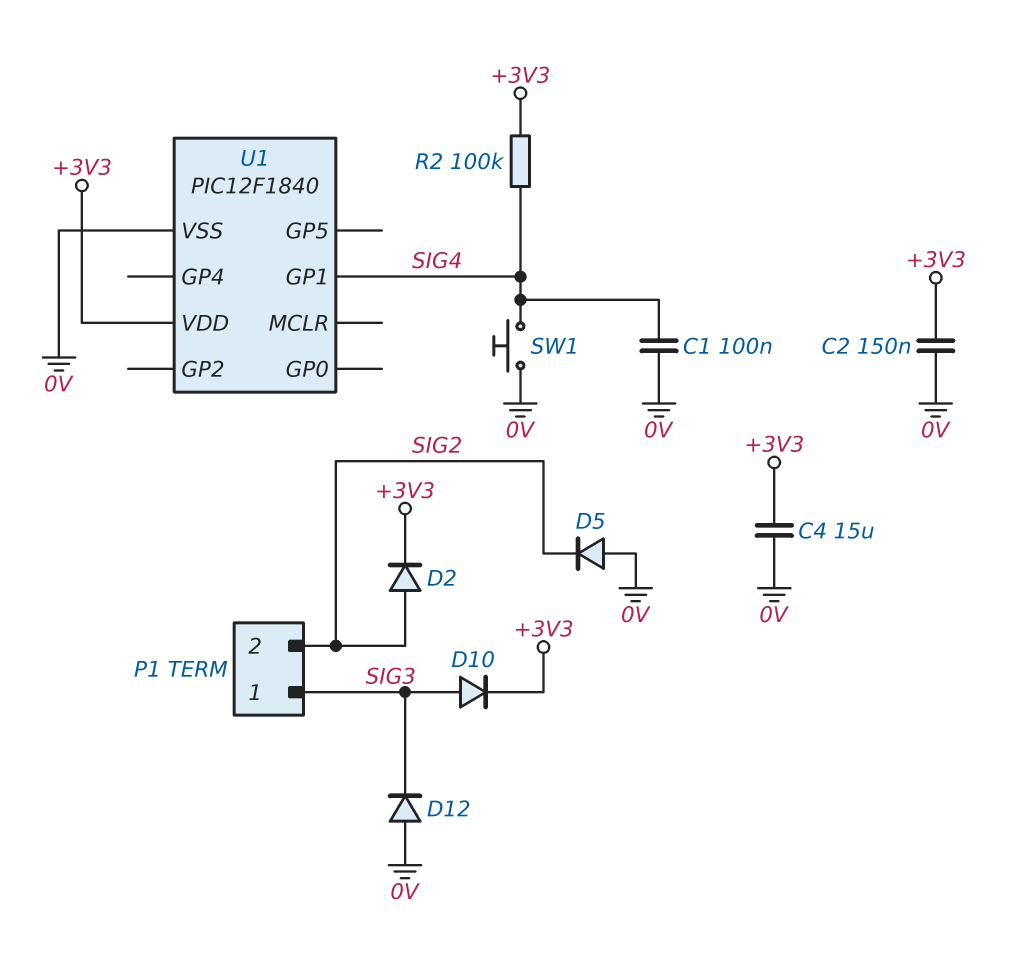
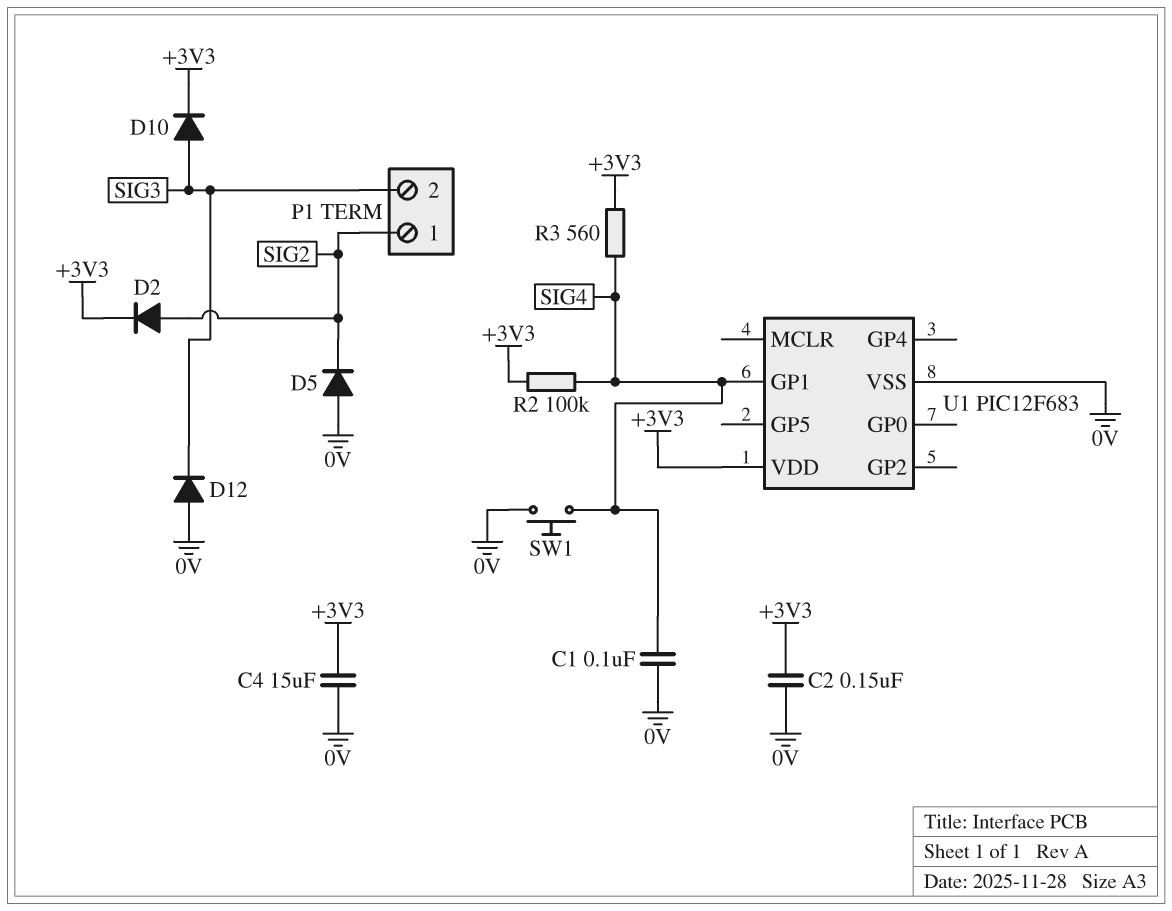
P1 pin 1: SIG3 -> SIG2
P1 pin 2: SIG2 -> SIG3
R3: none -> 560 (+3V3, SIG4)
U1: PIC12F1840 -> PIC12F683

